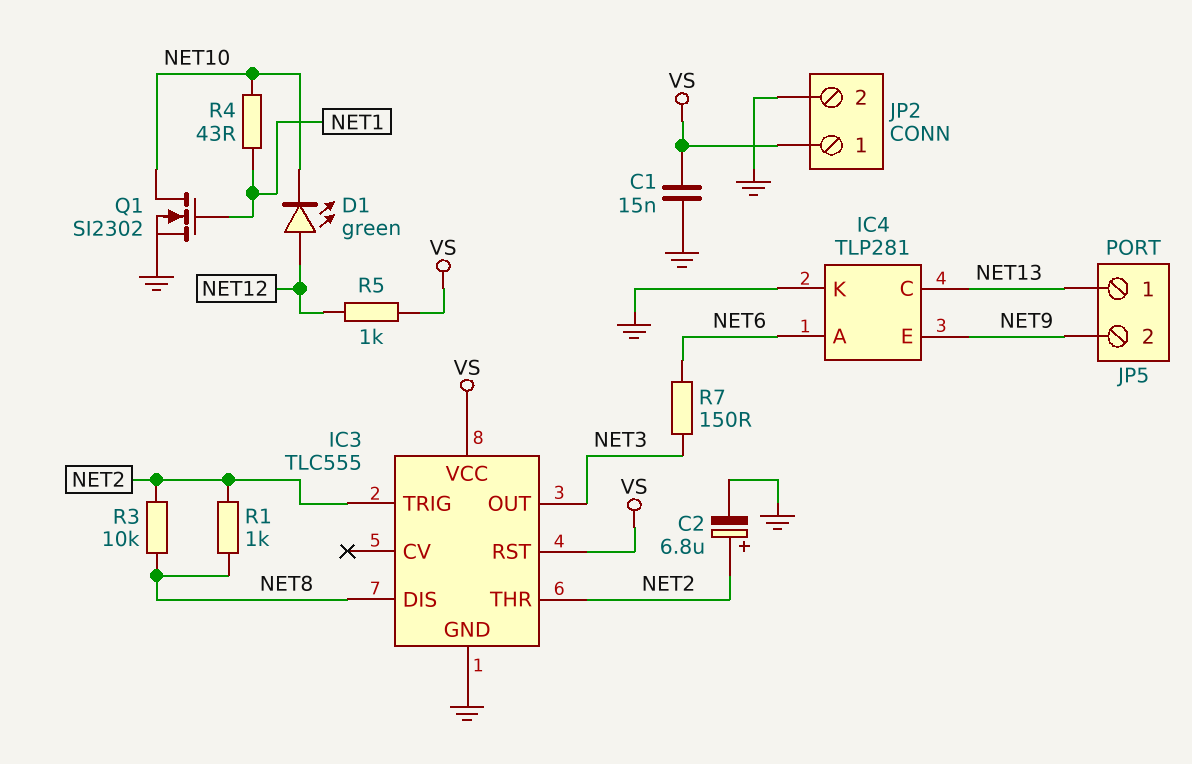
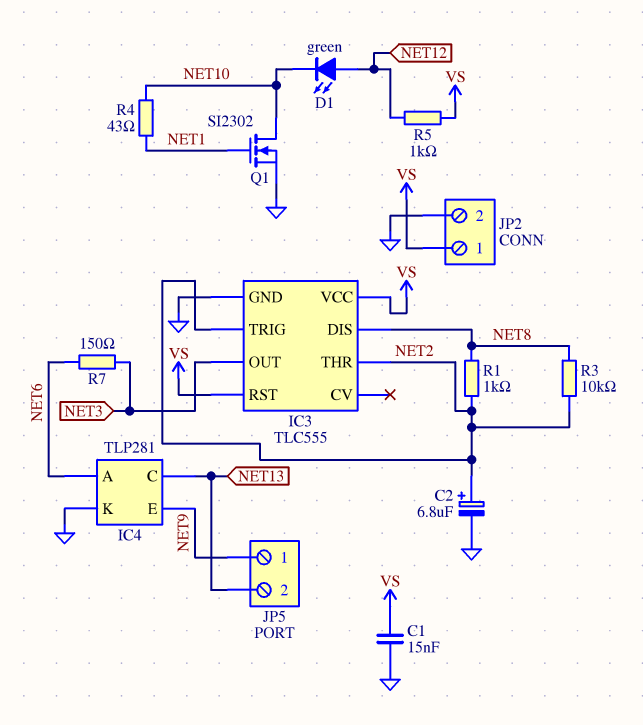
JP5 pin 1: NET13 -> NET9
JP5 pin 2: NET9 -> NET13

